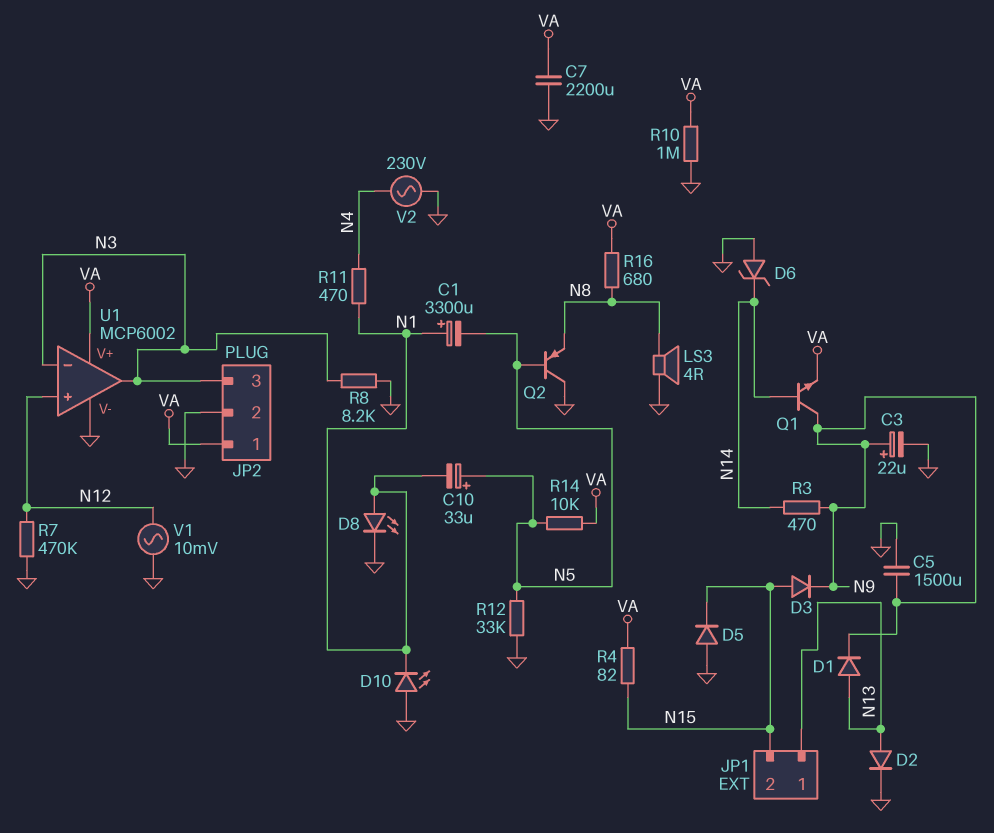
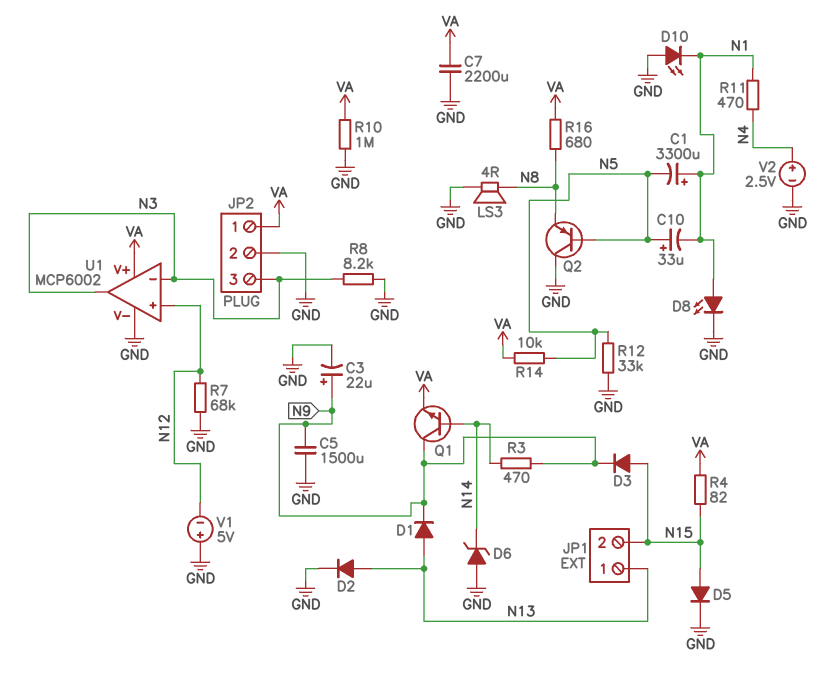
D5: diode (A GND, K N15) -> diode (A N15, K GND)
R7: 470k (GND, N12) -> 68k (GND, N12)
V1: AC 10mV (GND, N12) -> 5V (plus GND, minus N12)
V2: AC 230V (GND, N4) -> 2.5V (plus N4, minus GND)

